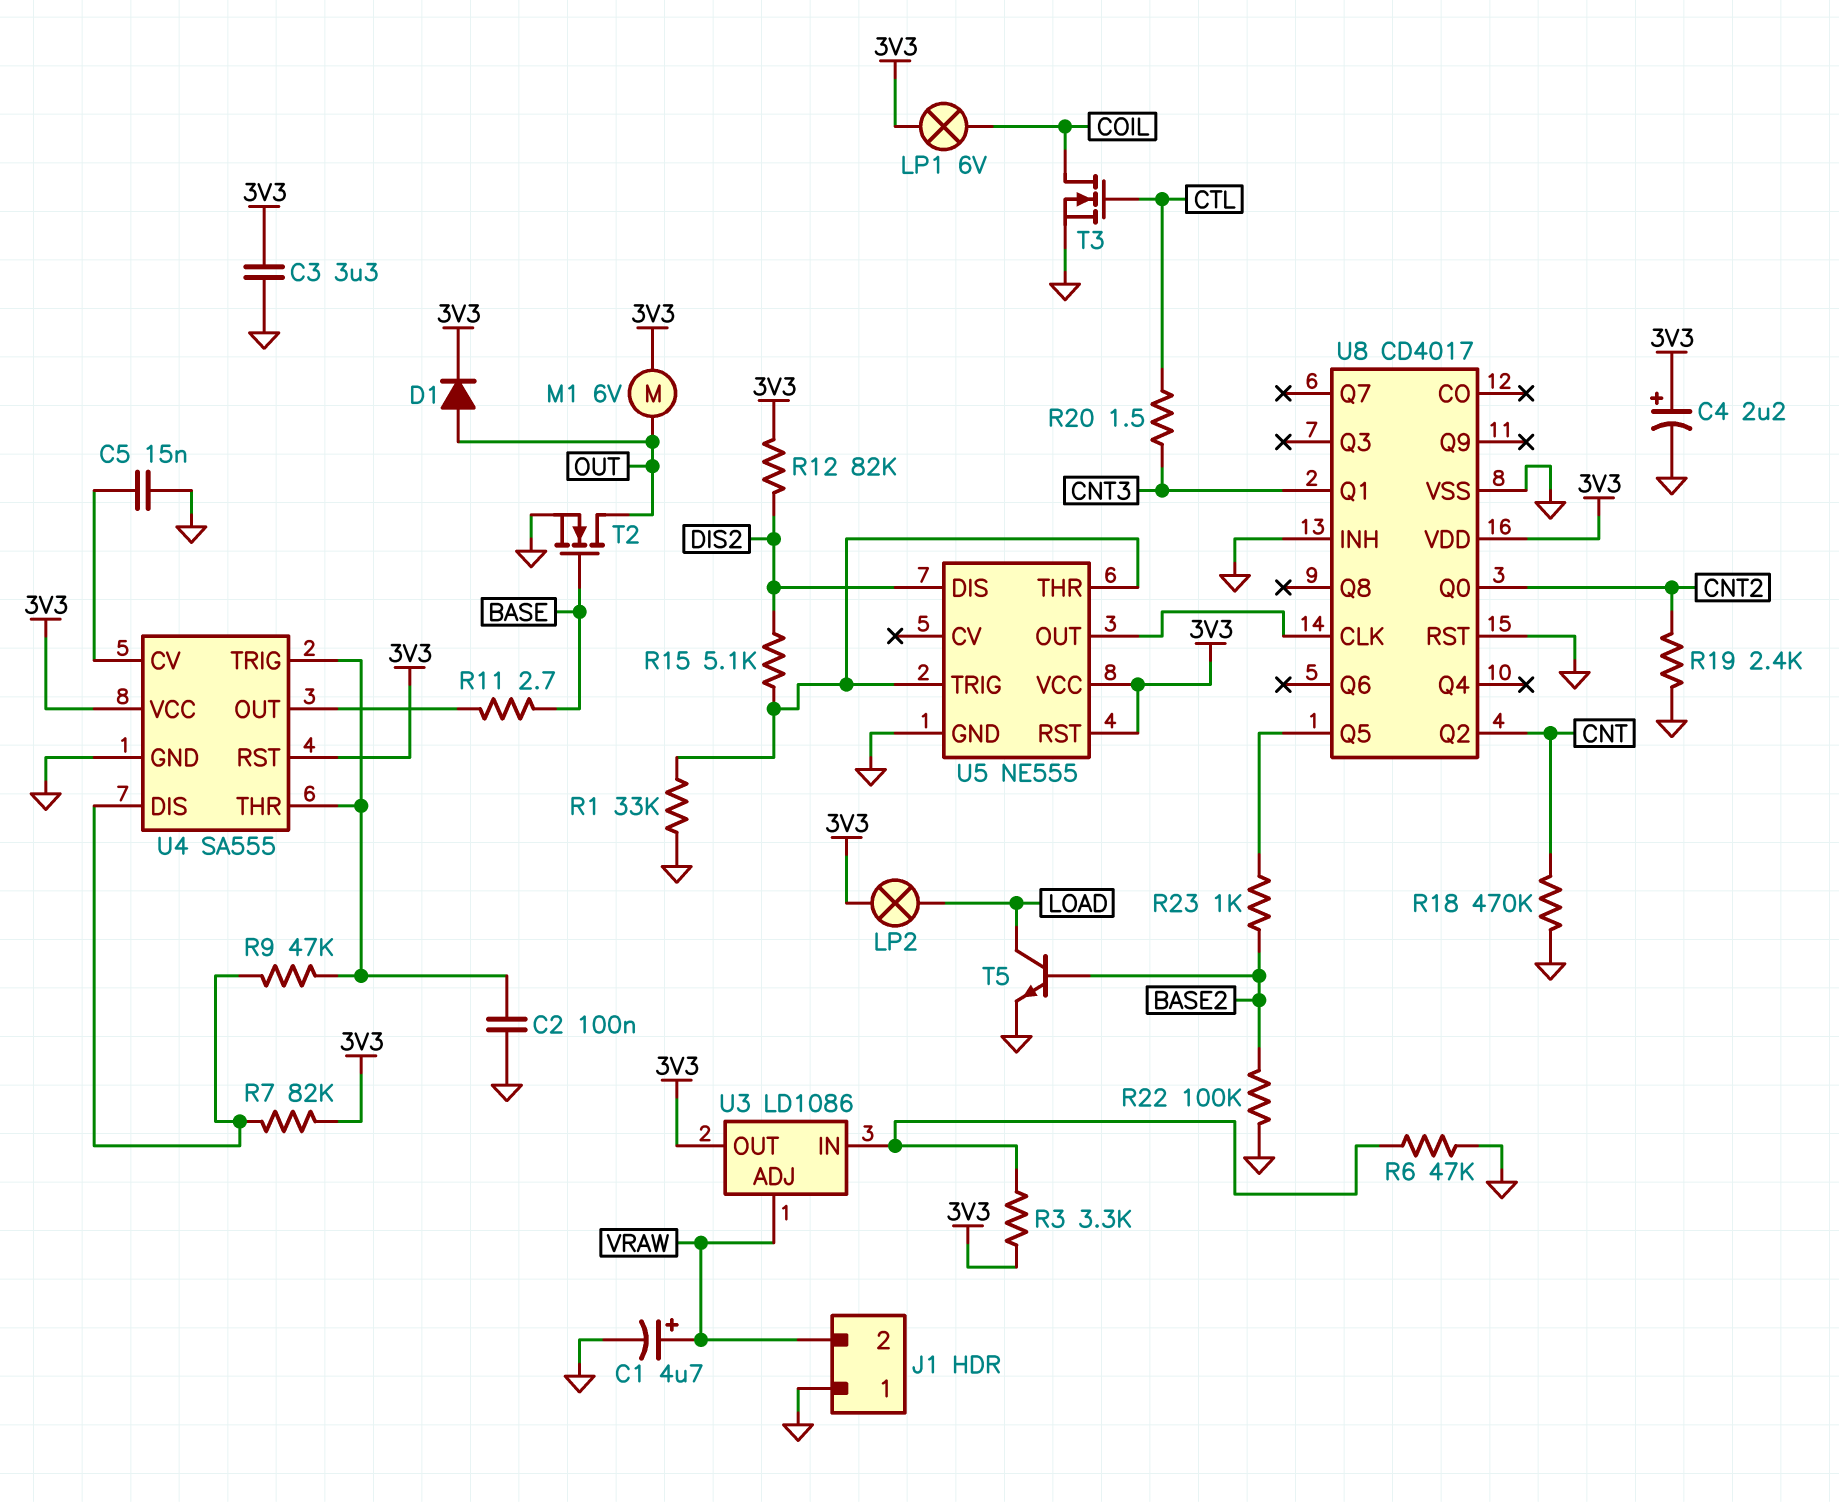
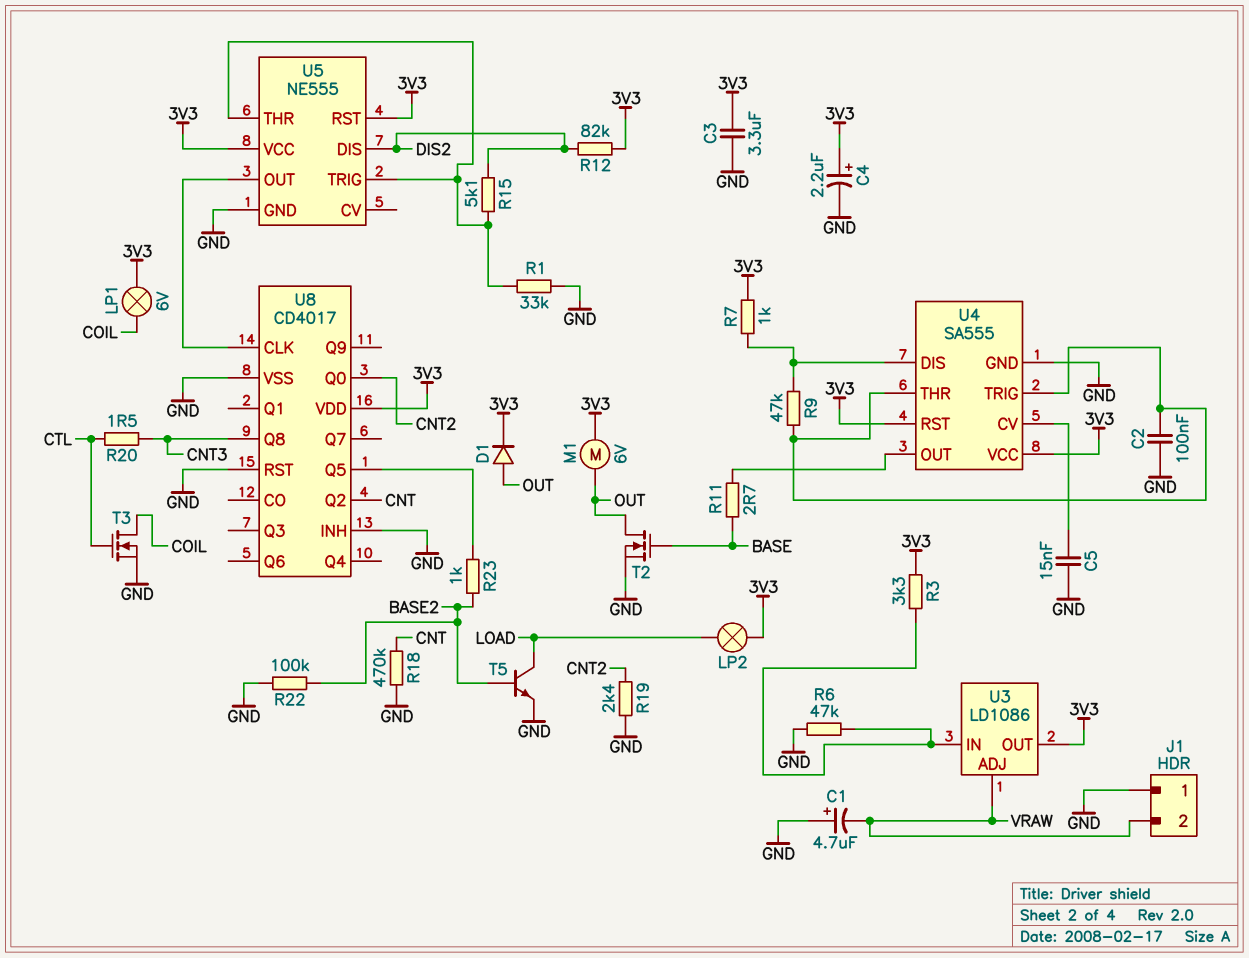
C1: 4.7uF (plus VRAW, minus GND) -> 4.7uF (plus GND, minus VRAW)
R7: 82k (3V3, U4/DIS) -> 1k (3V3, U4/DIS)
U8 pin Q1: CNT3 -> none
U8 pin Q8: none -> CNT3

